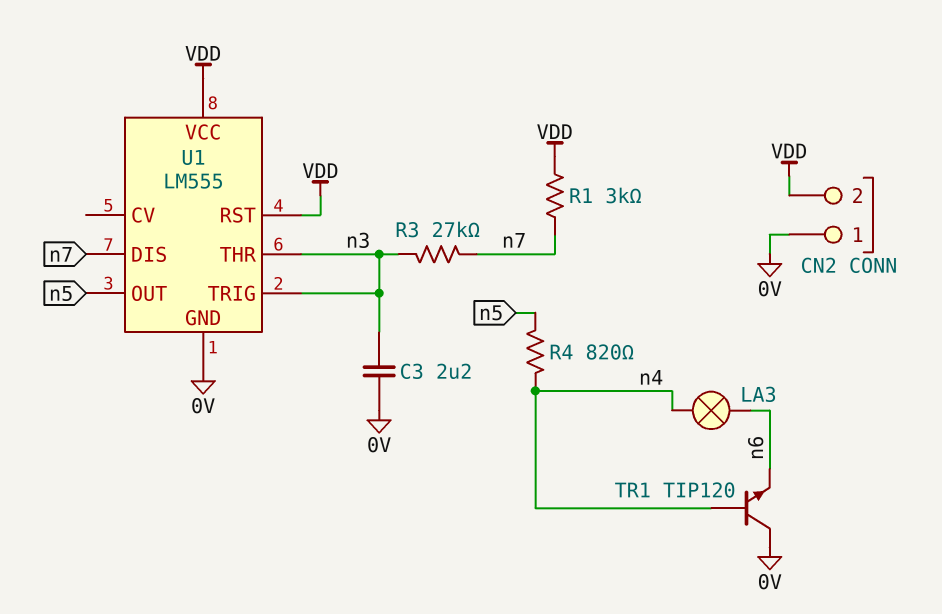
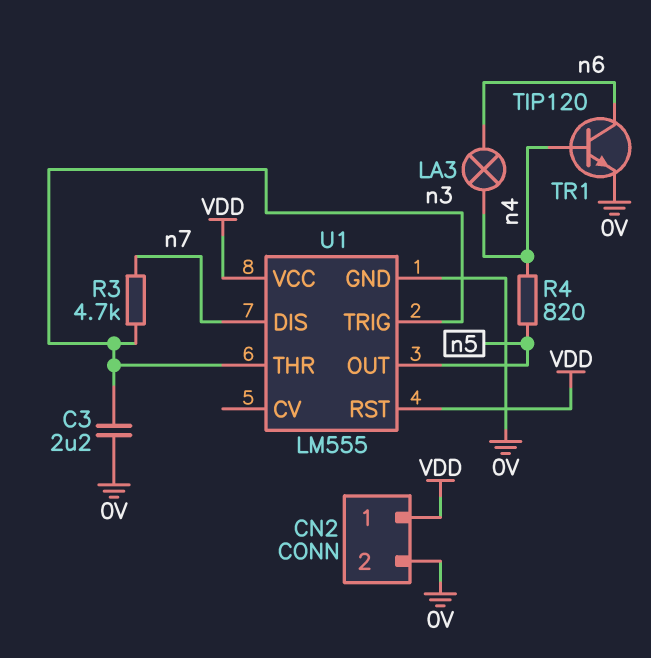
CN2 pin 1: 0V -> VDD
CN2 pin 2: VDD -> 0V
R1: 3k (VDD, n7) -> none
R3: 27k (n3, n7) -> 4.7k (n3, n7)
TR1: NPN TIP120 (B n4, C 0V, E n6) -> NPN TIP120 (B n4, C n6, E 0V)

